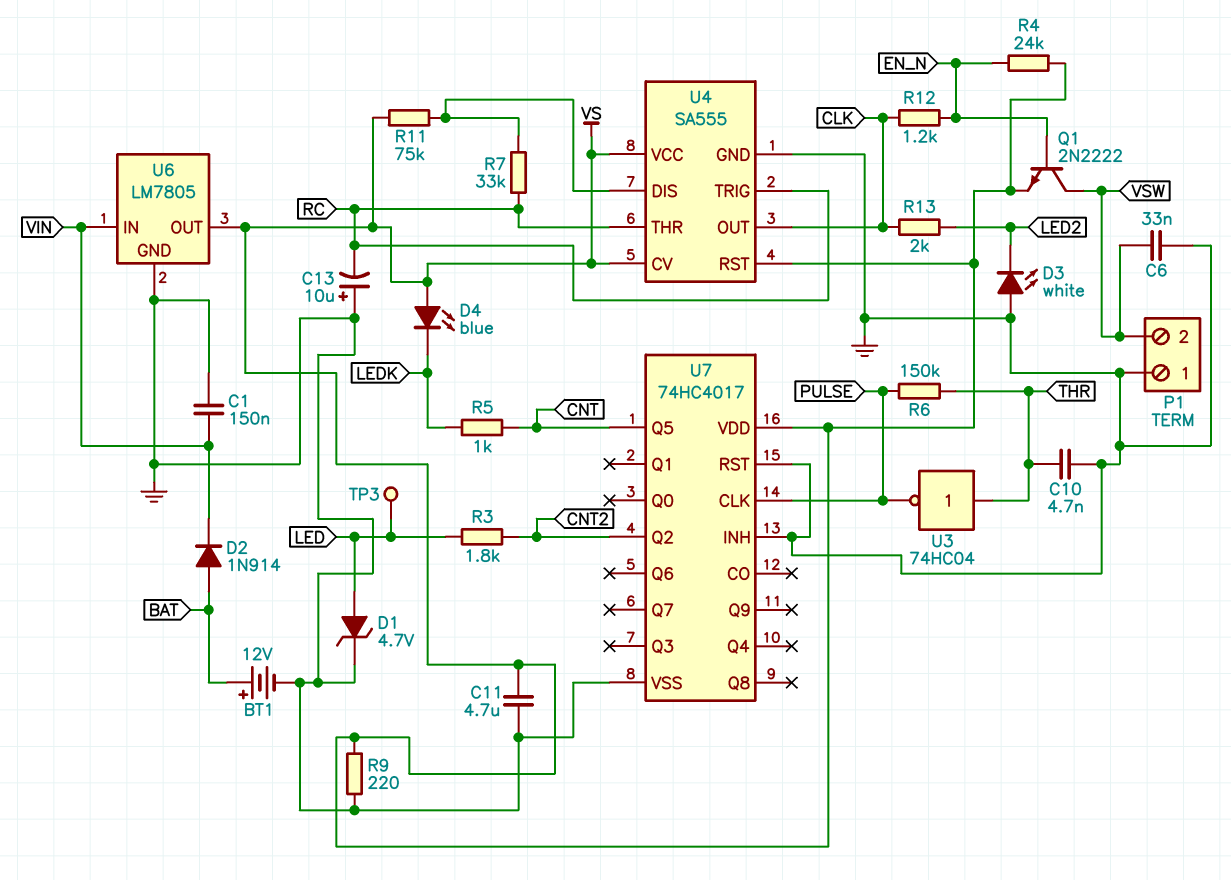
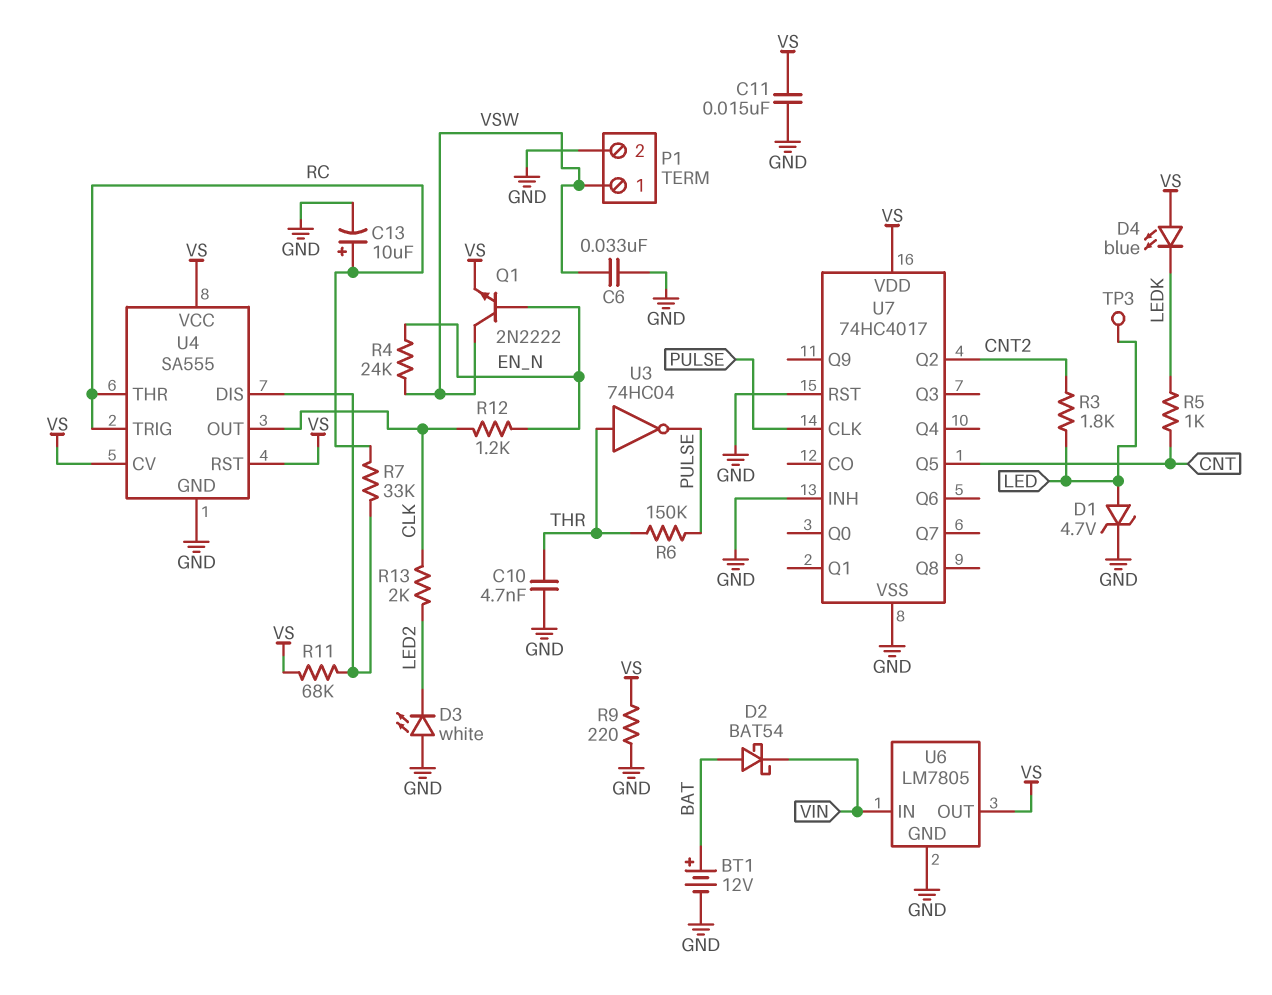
C1: 150nF (GND, VIN) -> none
C11: 4.7uF (GND, VS) -> 15nF (GND, VS)
C13: 10uF (plus GND, minus RC) -> 10uF (plus RC, minus GND)
D2: diode 1N914 (A BAT, K VIN) -> schottky BAT54 (A BAT, K VIN)
P1 pin 1: GND -> VSW
P1 pin 2: VSW -> GND
R4: 24k (EN_N, VS) -> 24k (EN_N, VSW)
R11: 75k (U4/DIS, VS) -> 68k (U4/DIS, VS)

